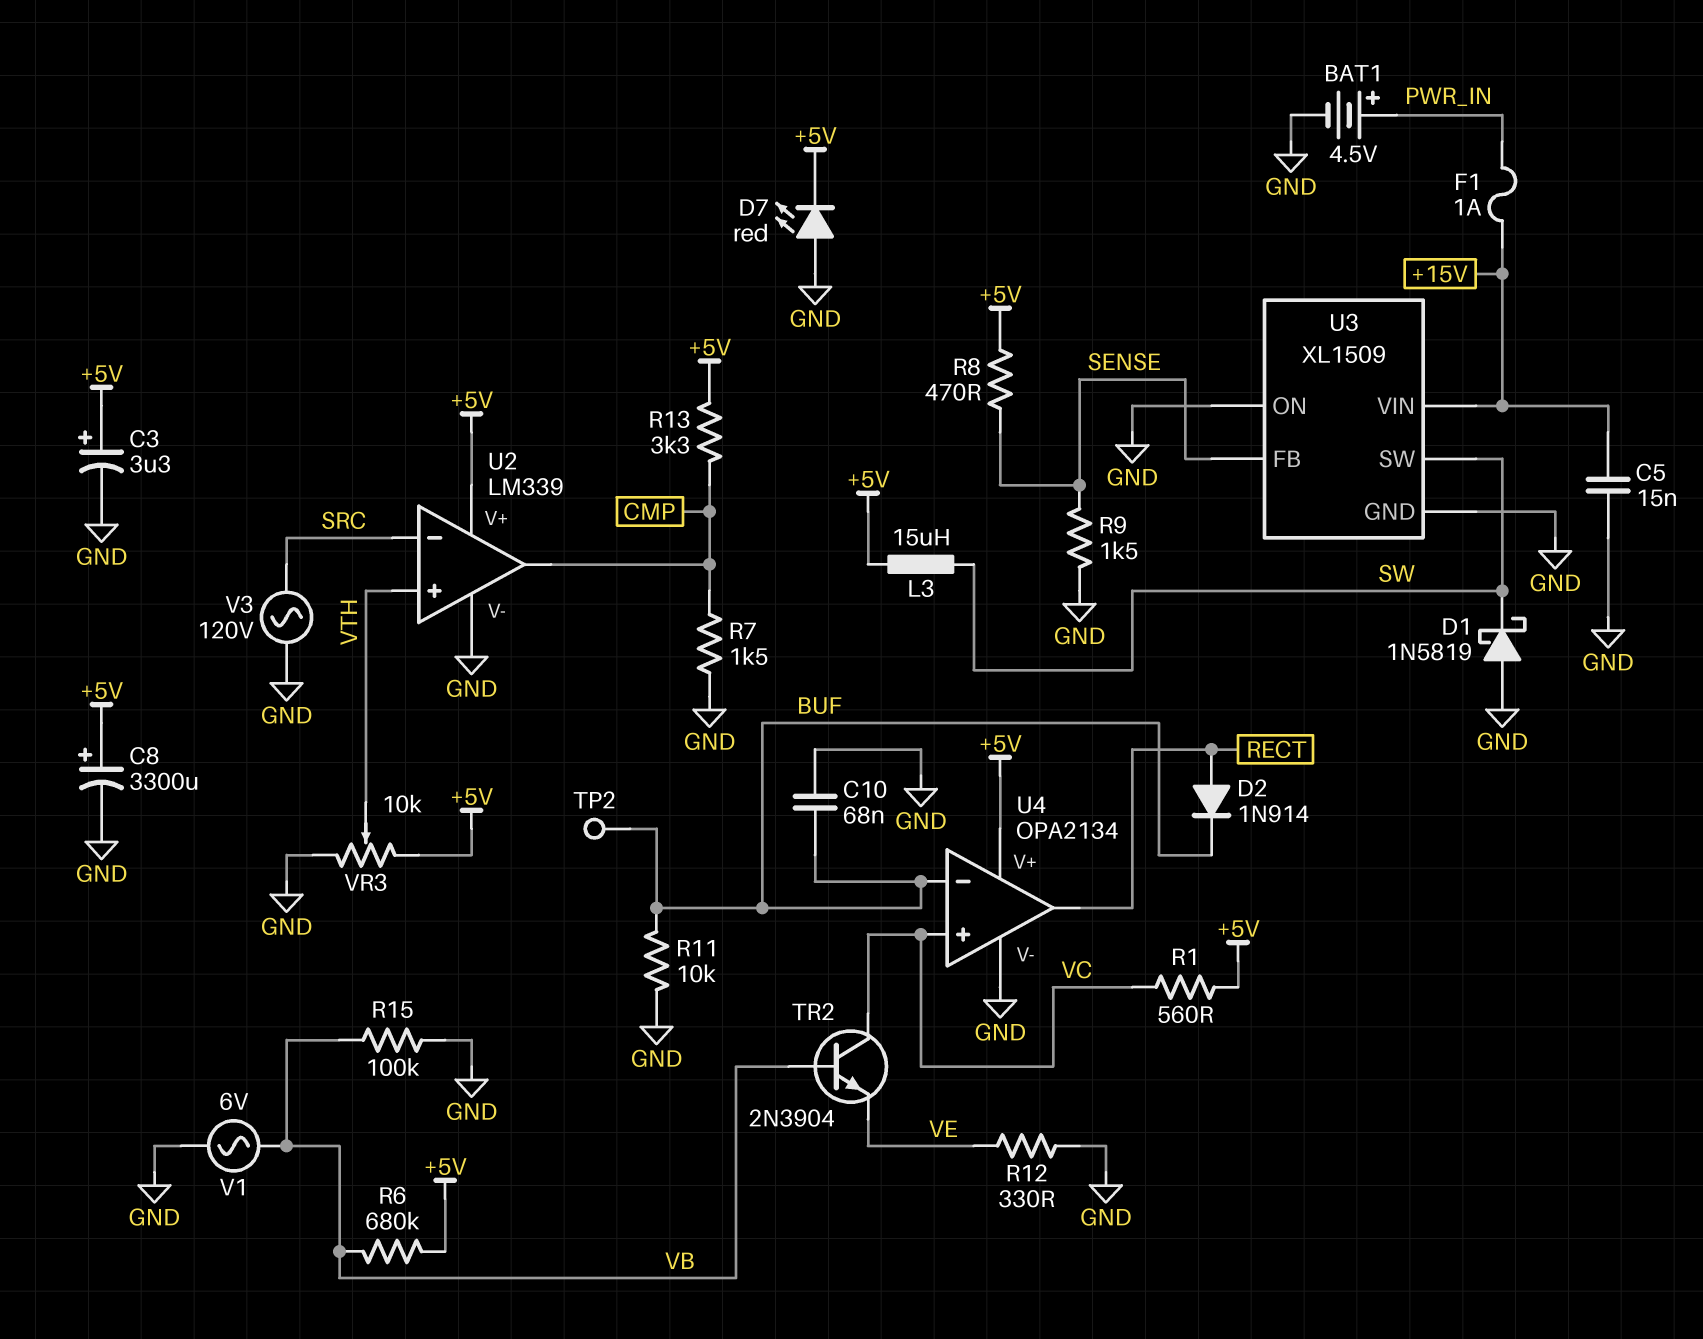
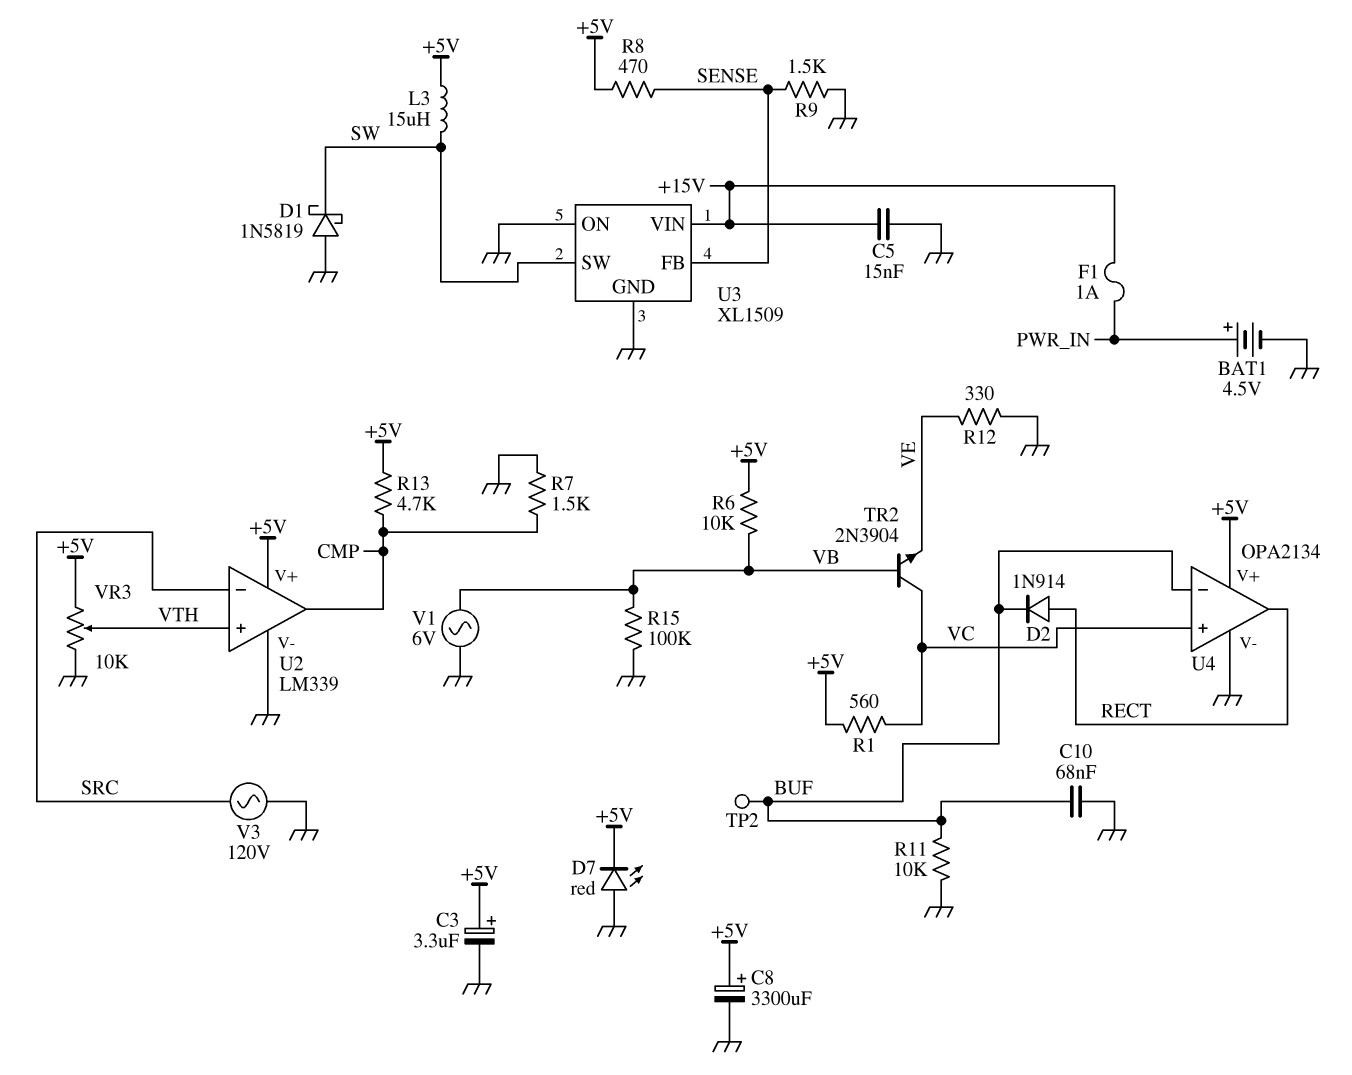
R6: 680k (+5V, VB) -> 10k (+5V, VB)
R13: 3.3k (+5V, CMP) -> 4.7k (+5V, CMP)

